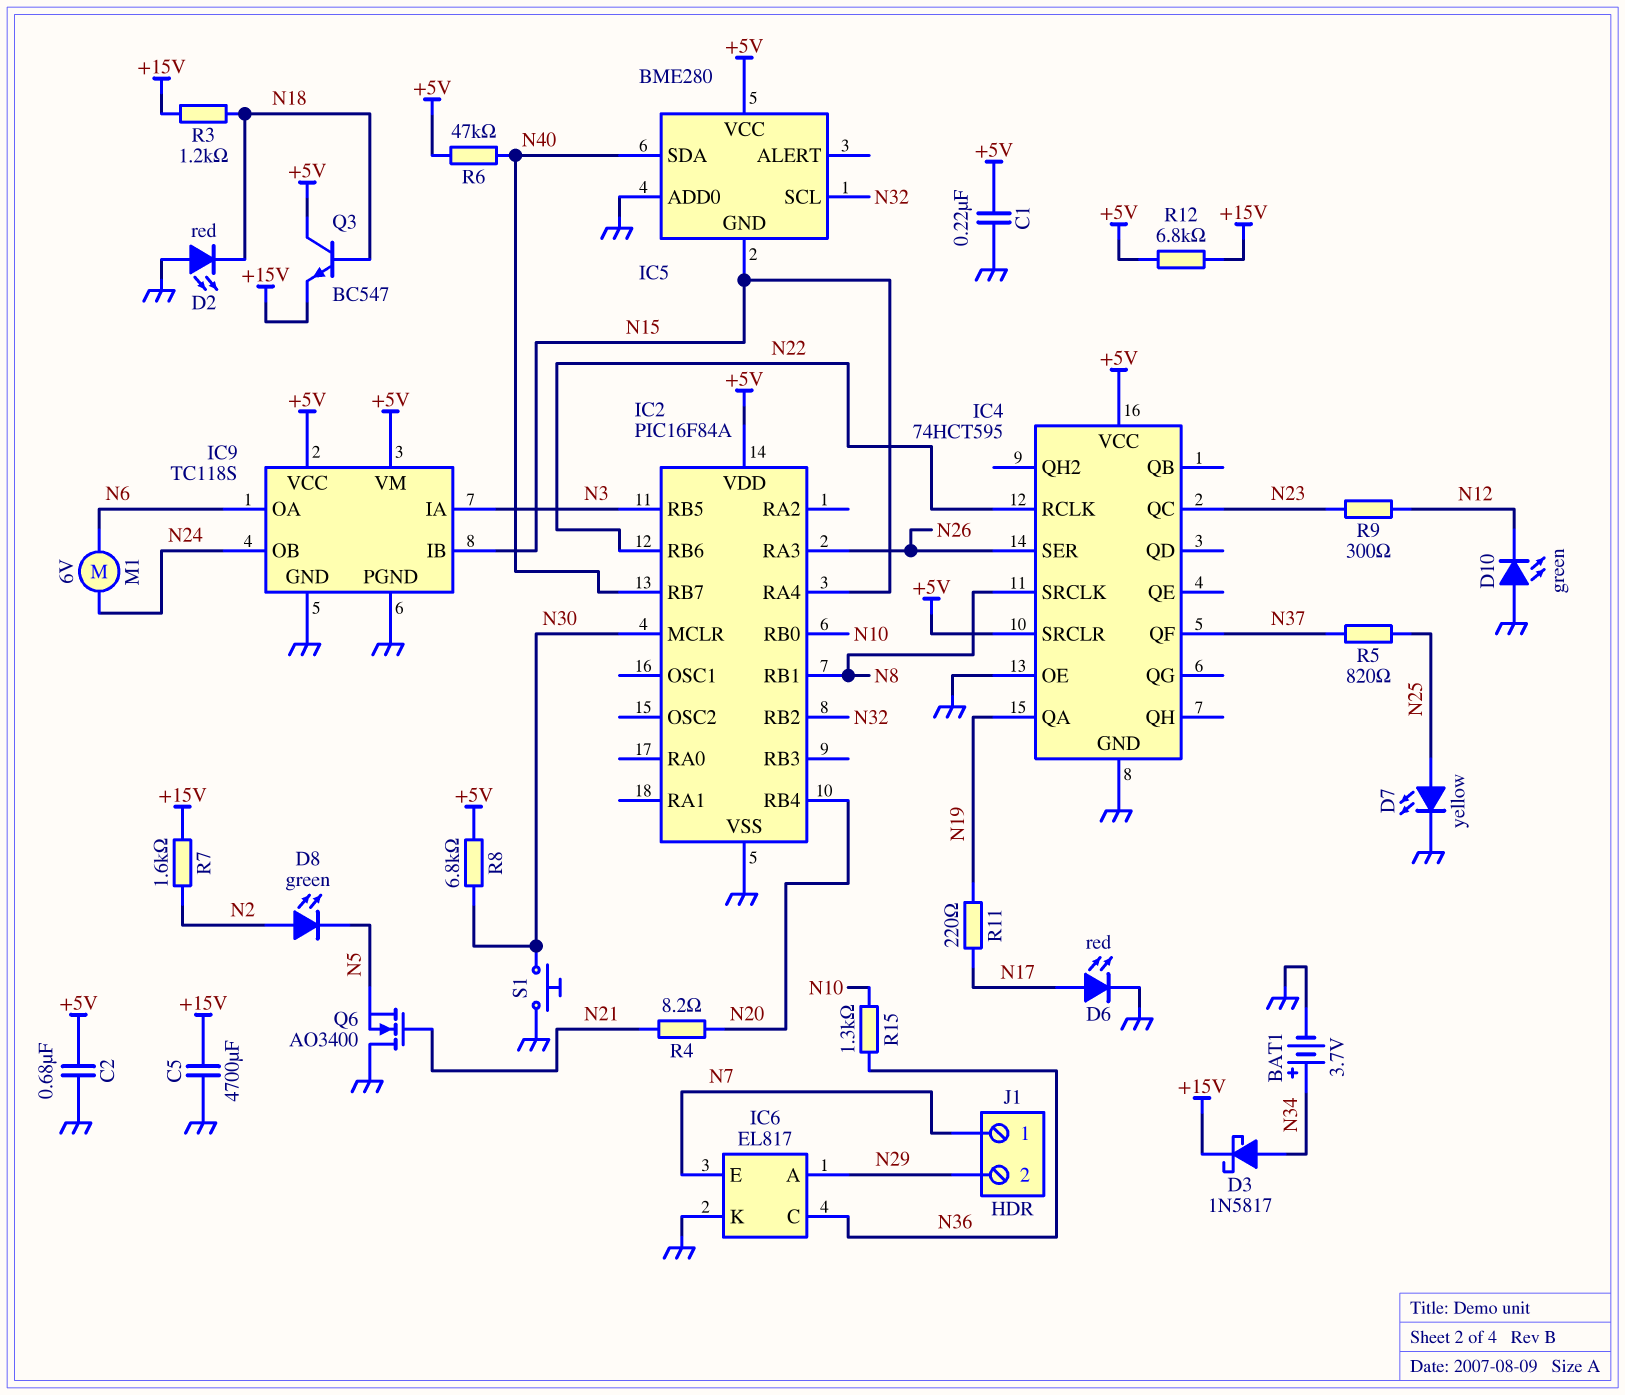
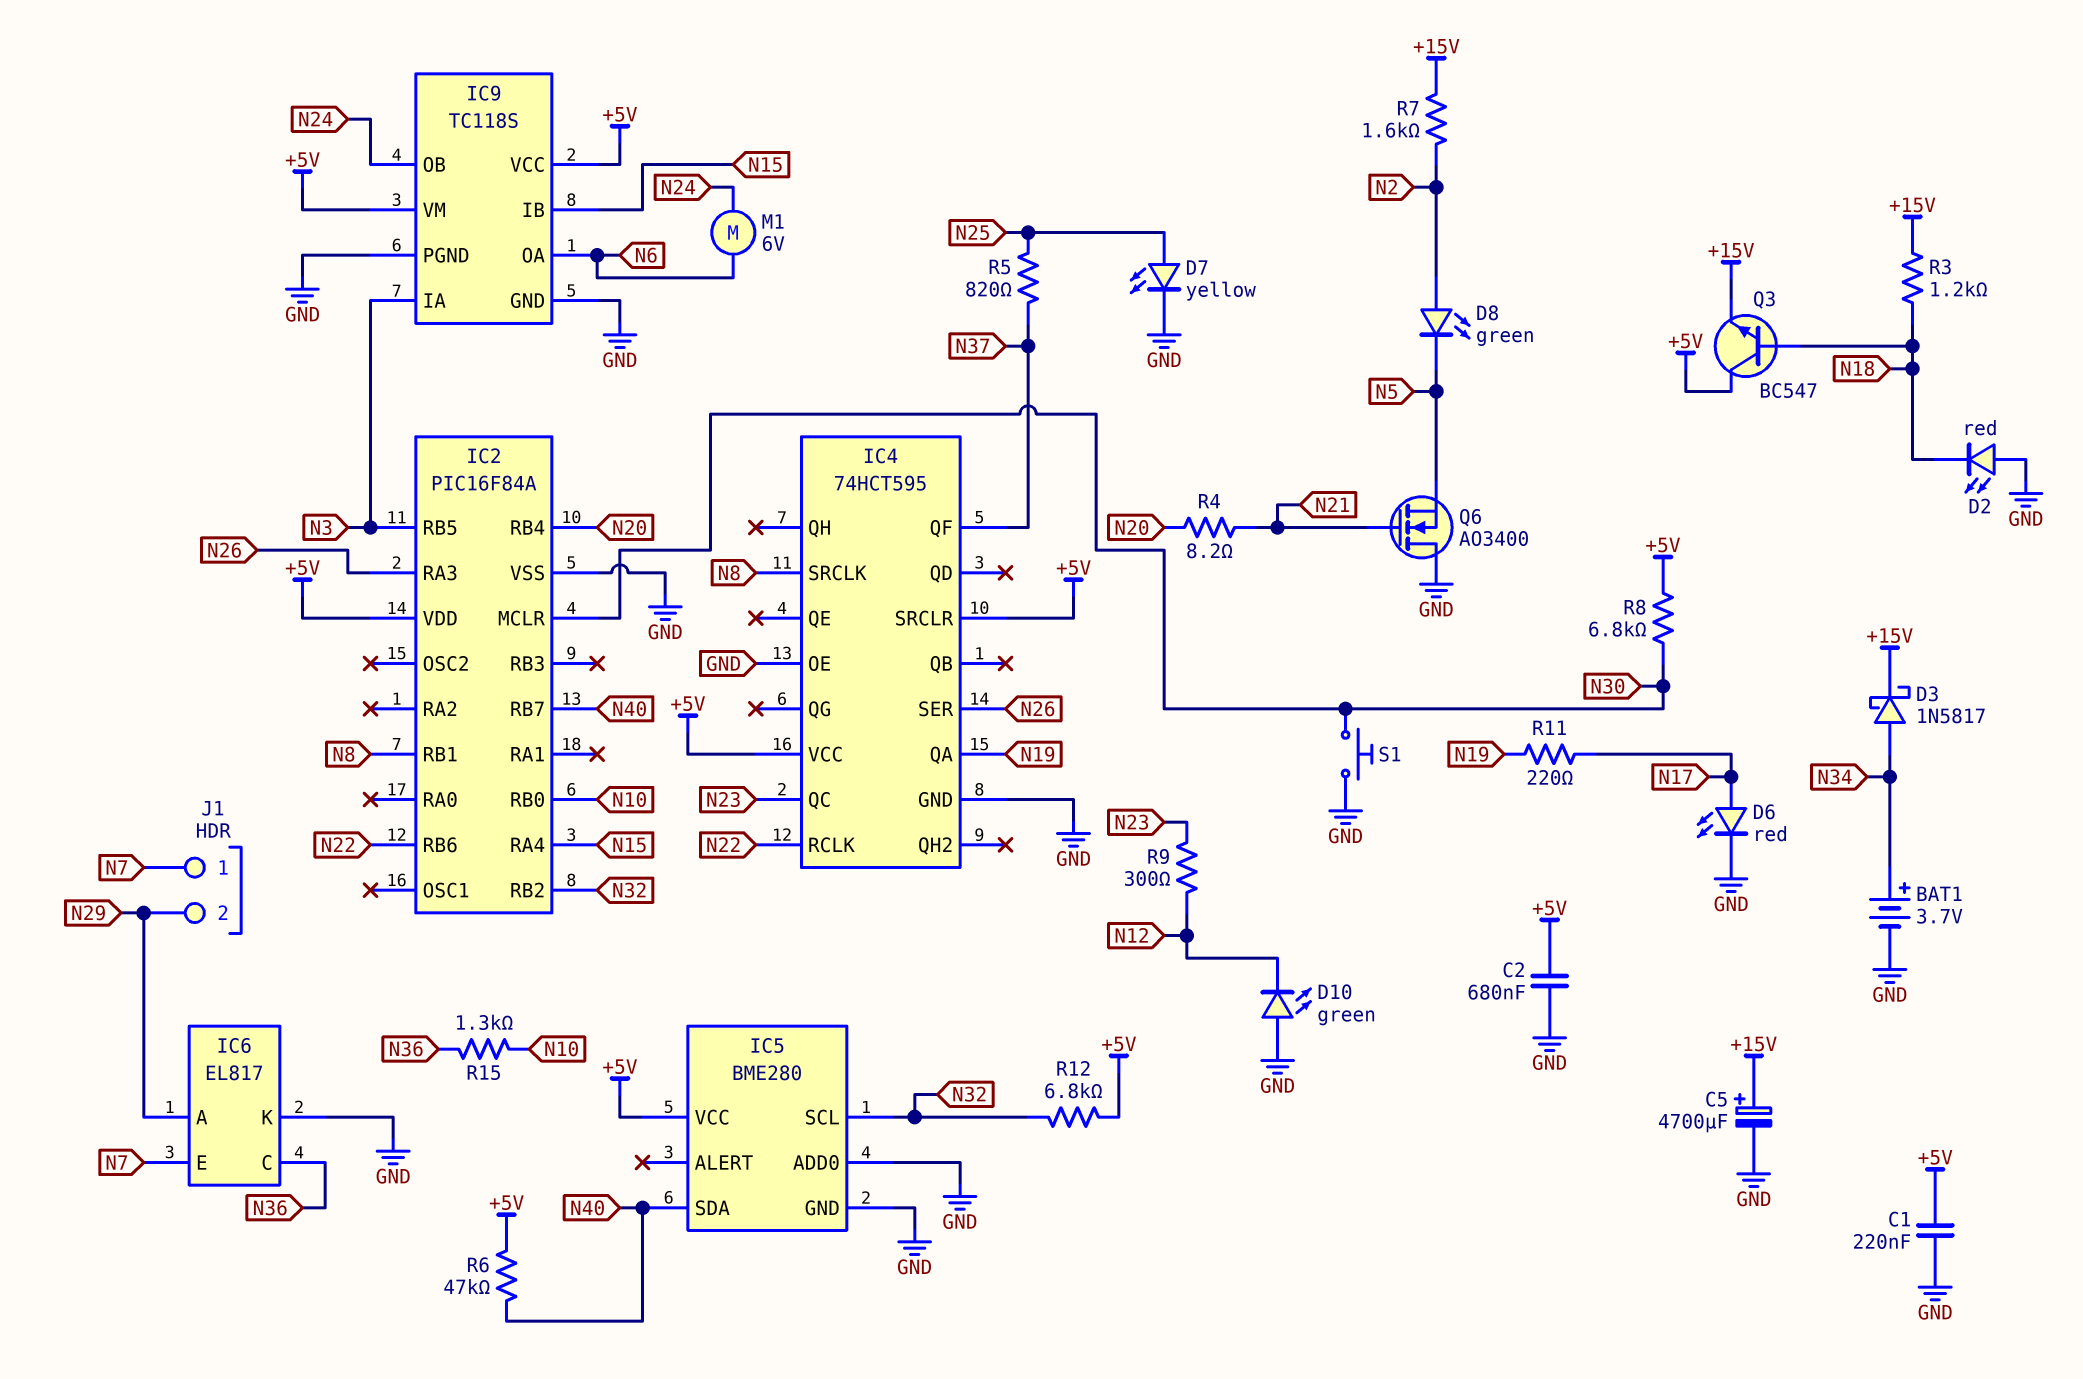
C5: 4700uF (+15V, GND) -> 4700uF (plus +15V, minus GND)
IC5 pin GND: N15 -> GND
R12: 6.8k (+5V, +15V) -> 6.8k (+5V, N32)

